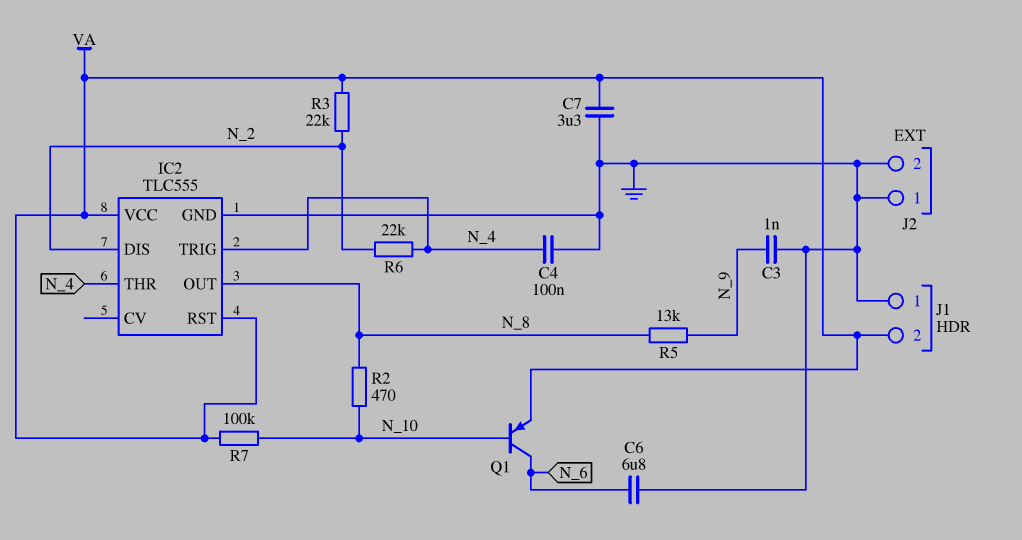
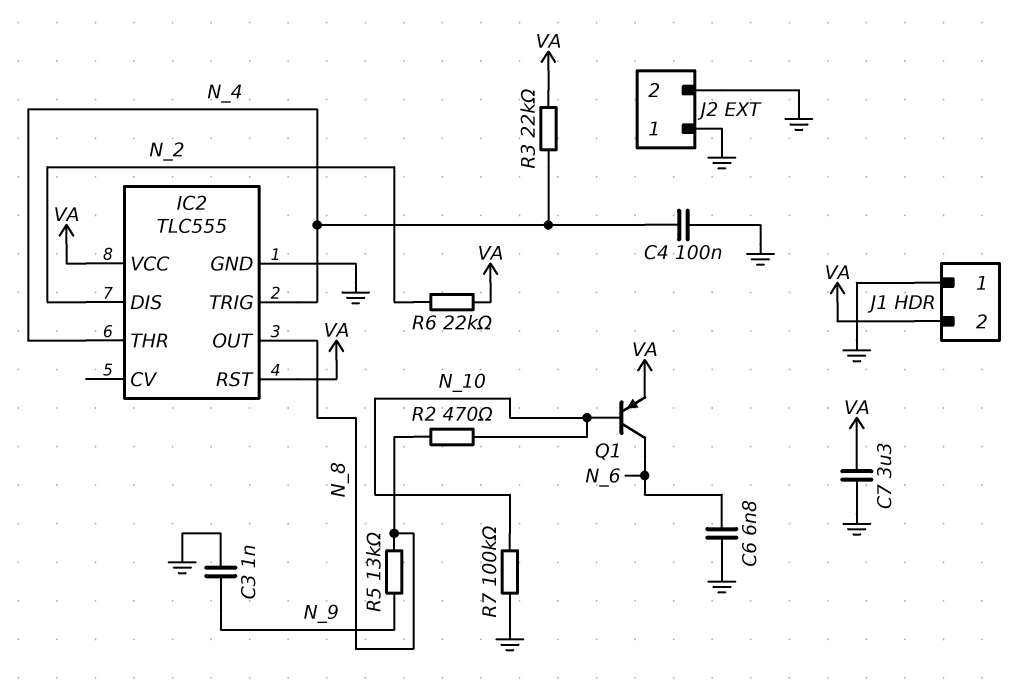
C6: 6.8uF (GND, N_6) -> 6.8nF (GND, N_6)
R3: 22k (N_2, VA) -> 22k (N_4, VA)
R6: 22k (N_2, N_4) -> 22k (N_2, VA)
R7: 100k (N_10, VA) -> 100k (GND, N_10)

